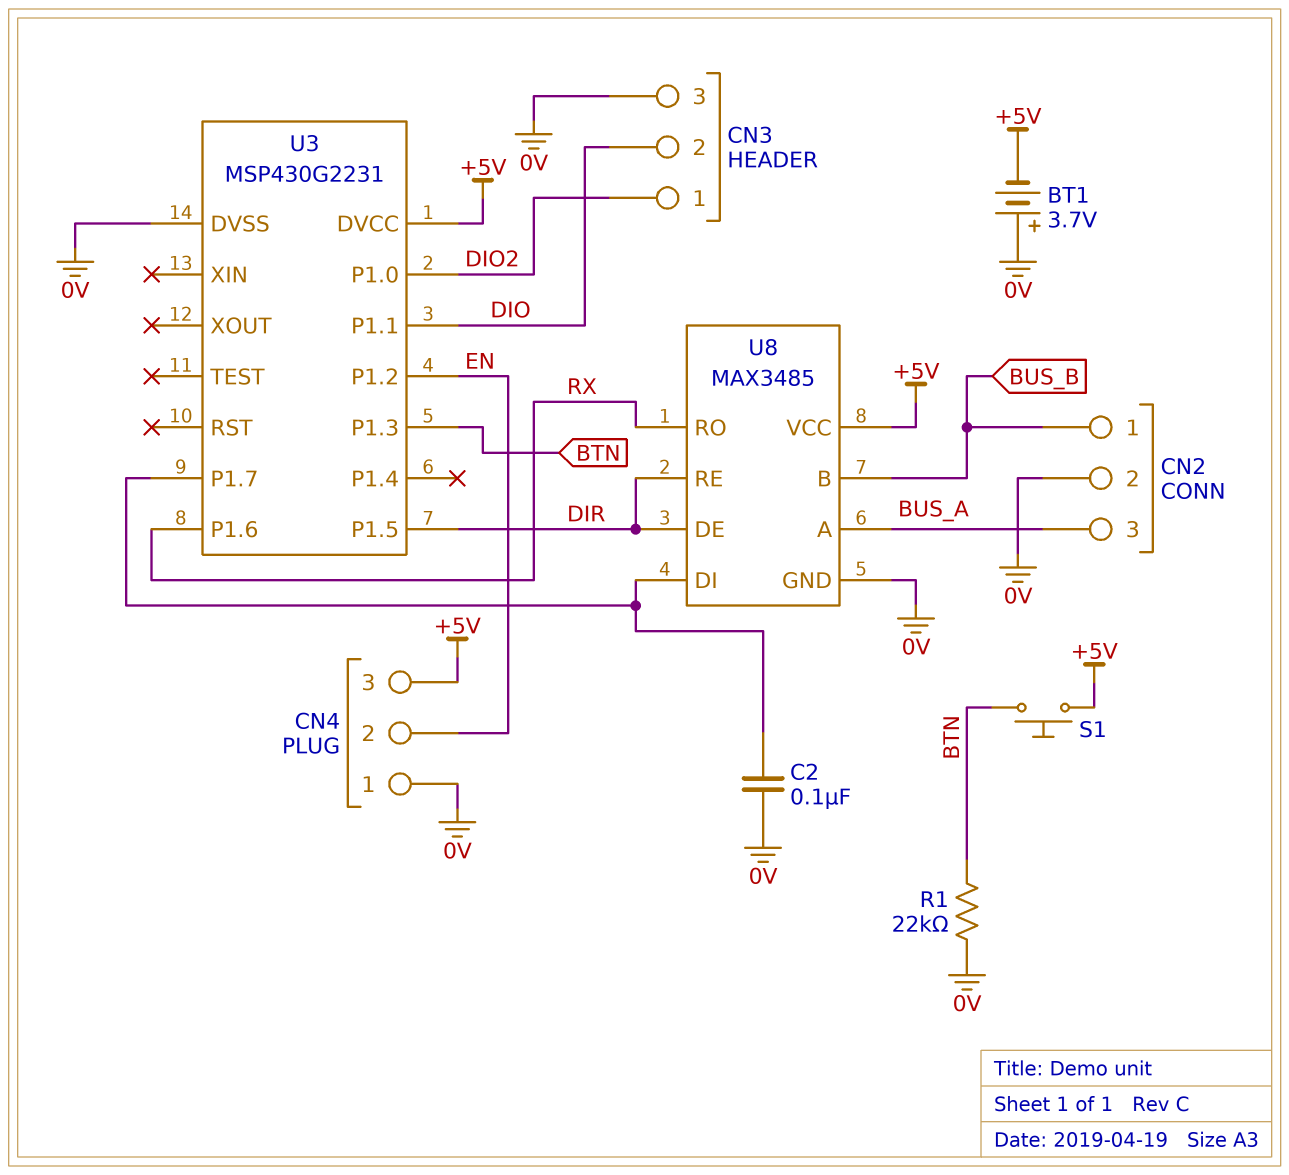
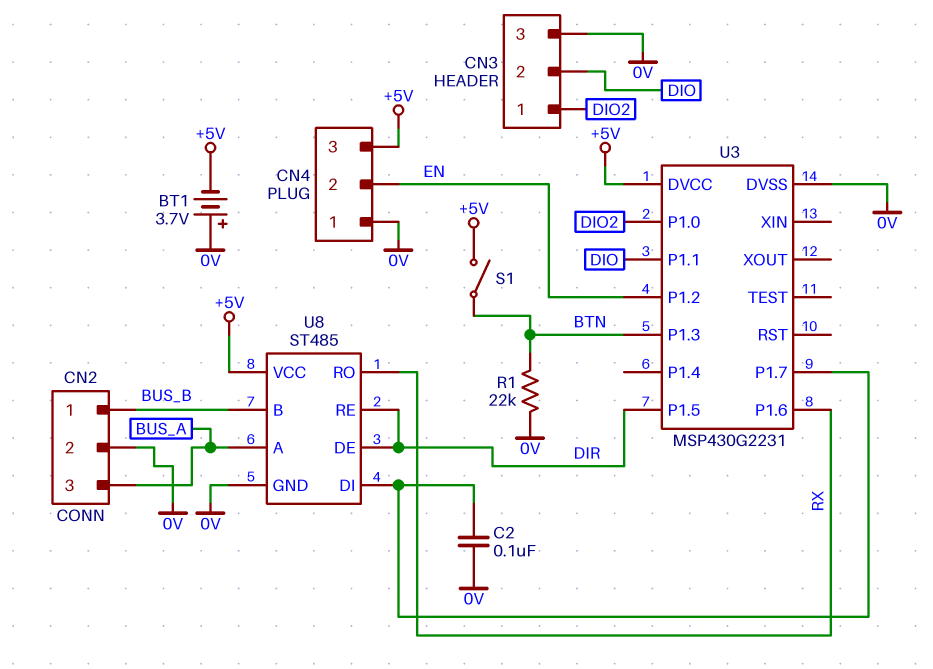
S1: button (+5V, BTN) -> switch (+5V, BTN)
U8: MAX3485 -> ST485

